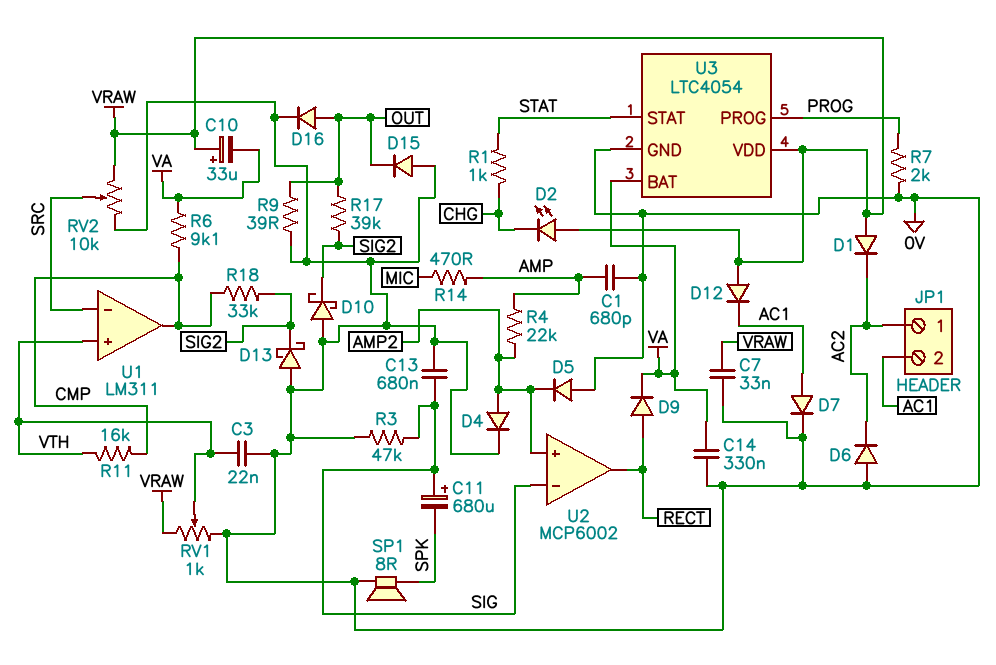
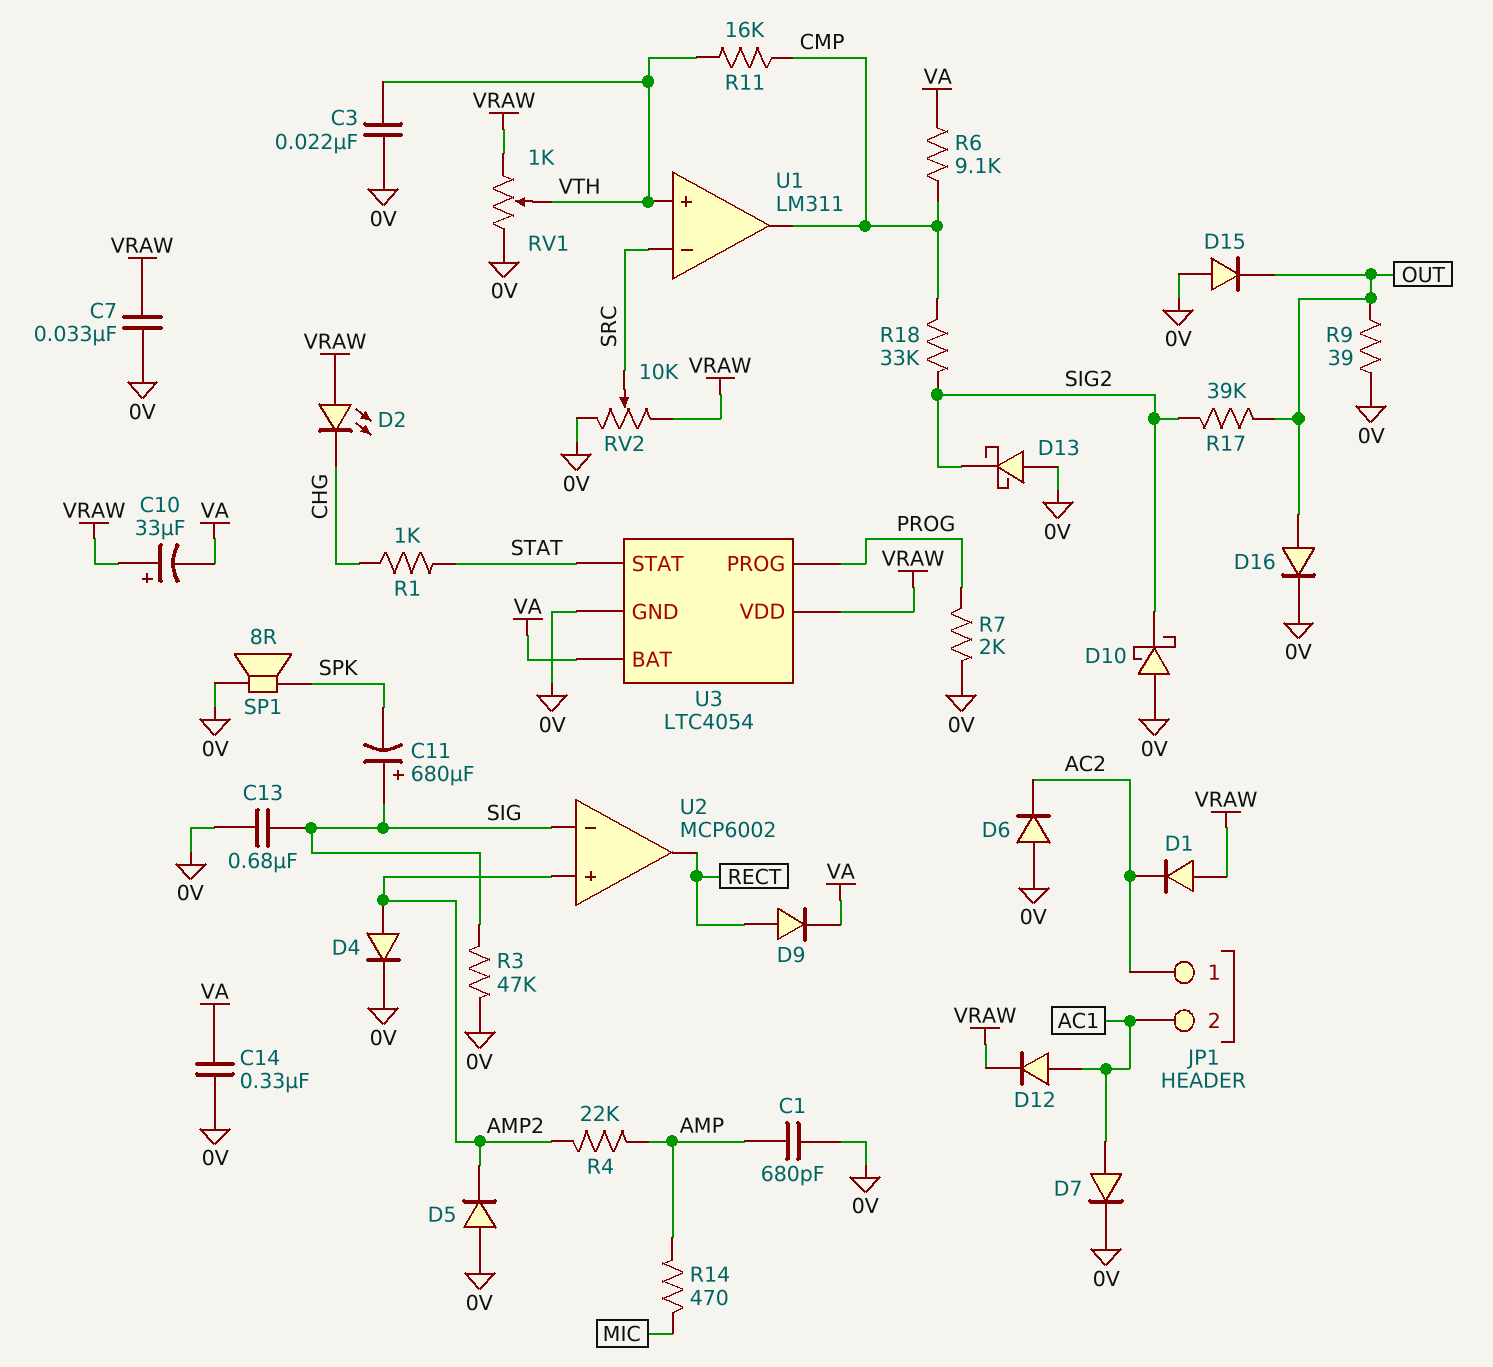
D12: diode (A VRAW, K AC1) -> diode (A AC1, K VRAW)

